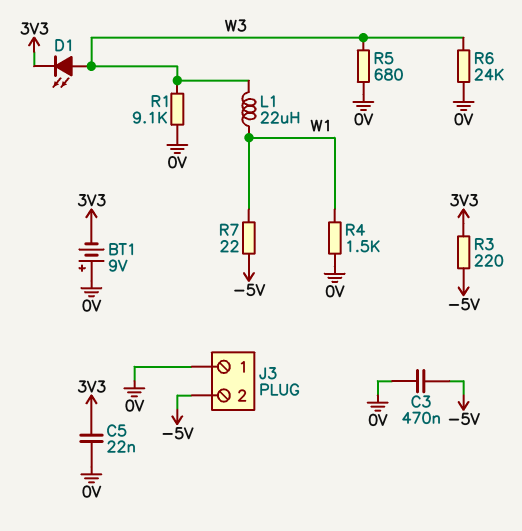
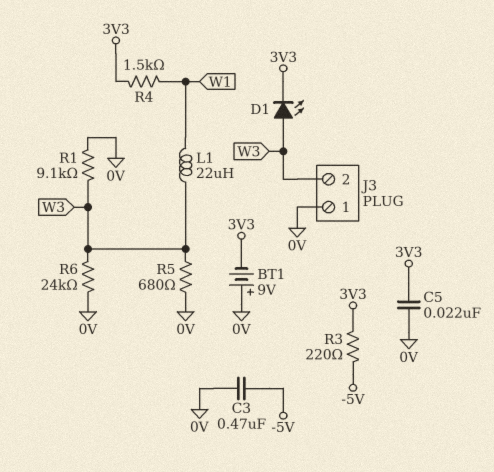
J3 pin 2: -5V -> W3
R4: 1.5k (0V, W1) -> 1.5k (3V3, W1)
R7: 22 (-5V, W1) -> none

